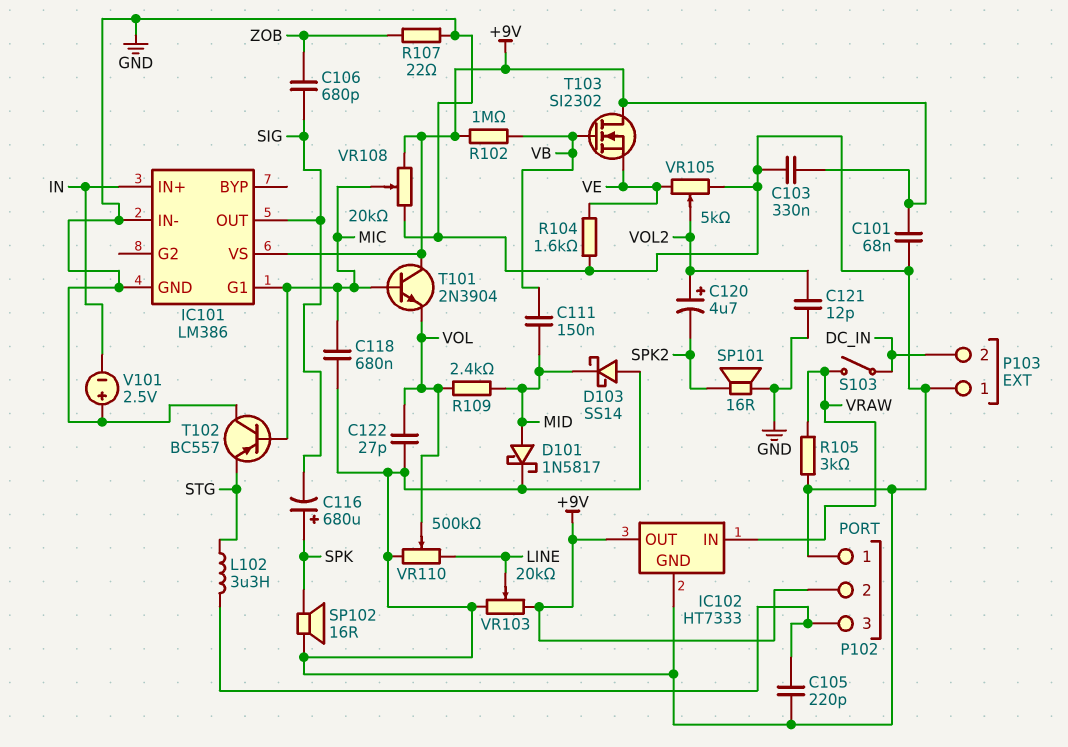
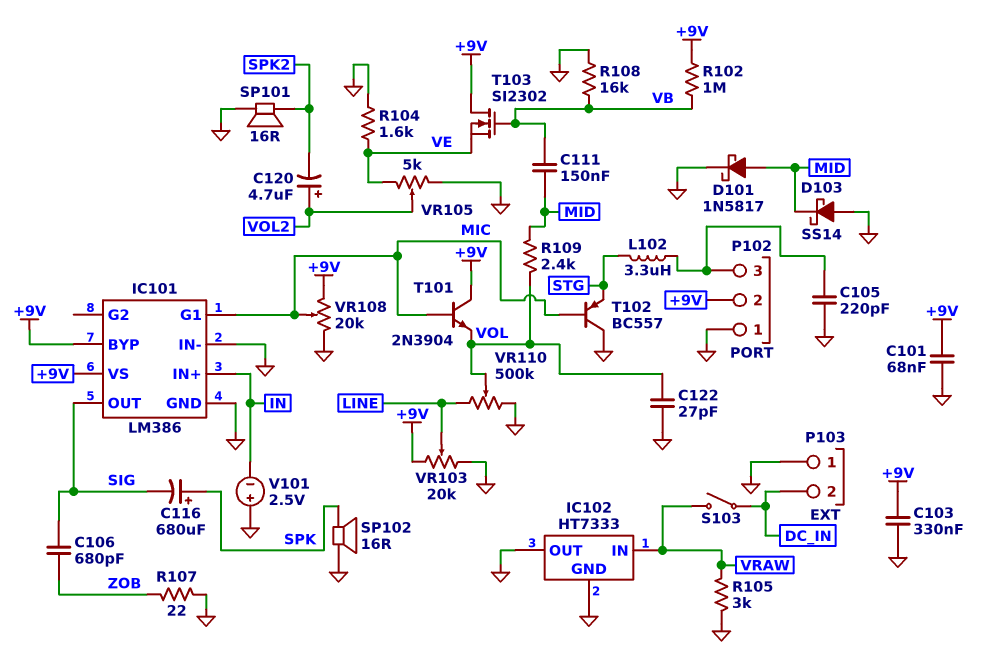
C118: 680nF (GND, MIC) -> none
C121: 12pF (GND, VOL2) -> none
IC101 pin BYP: none -> +9V
IC102 pin OUT: +9V -> GND
R108: none -> 16k (GND, VB)

